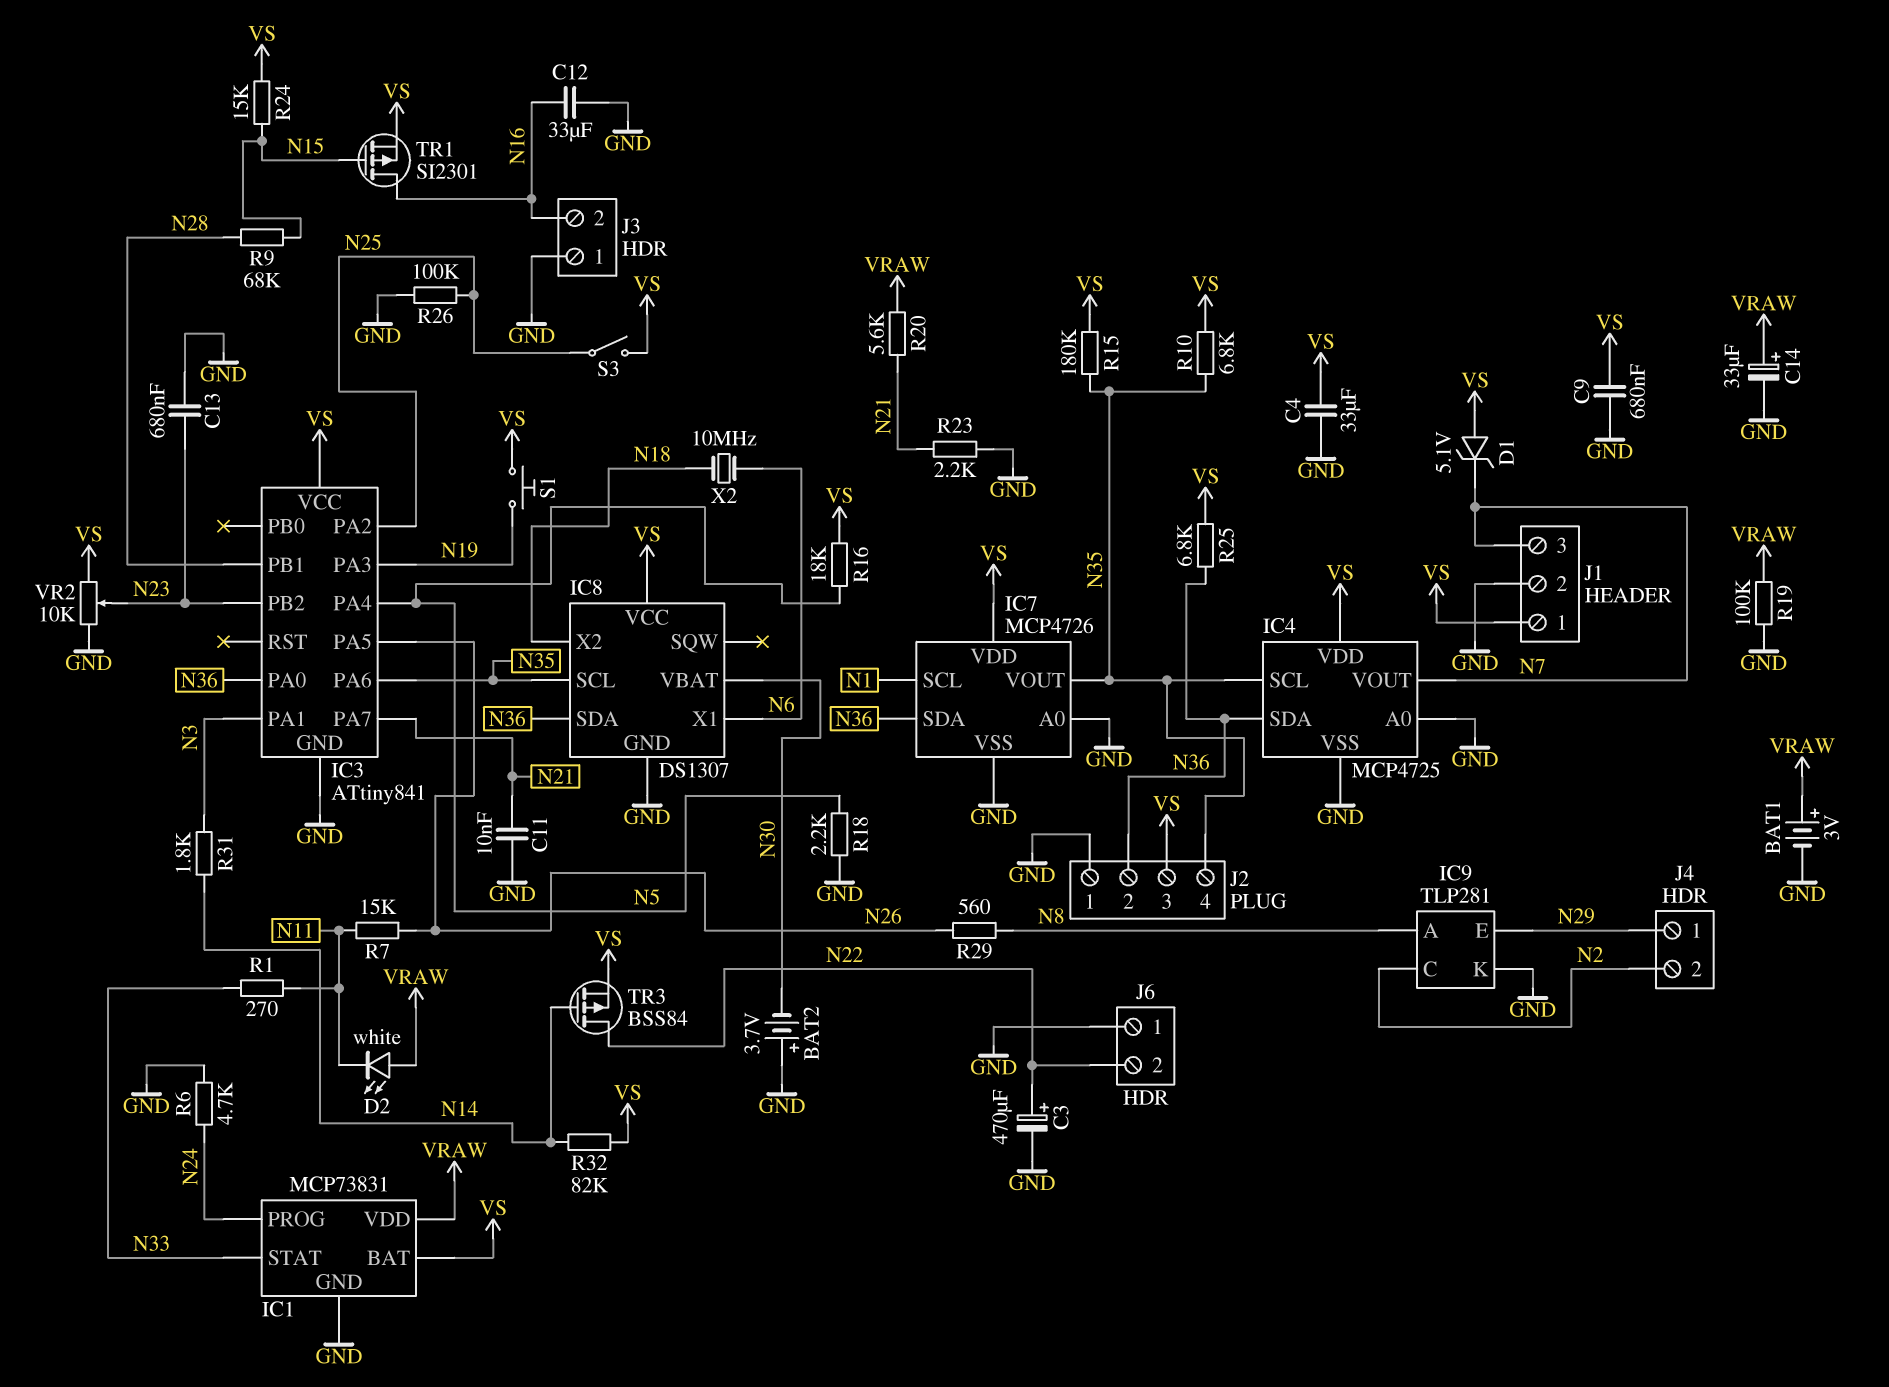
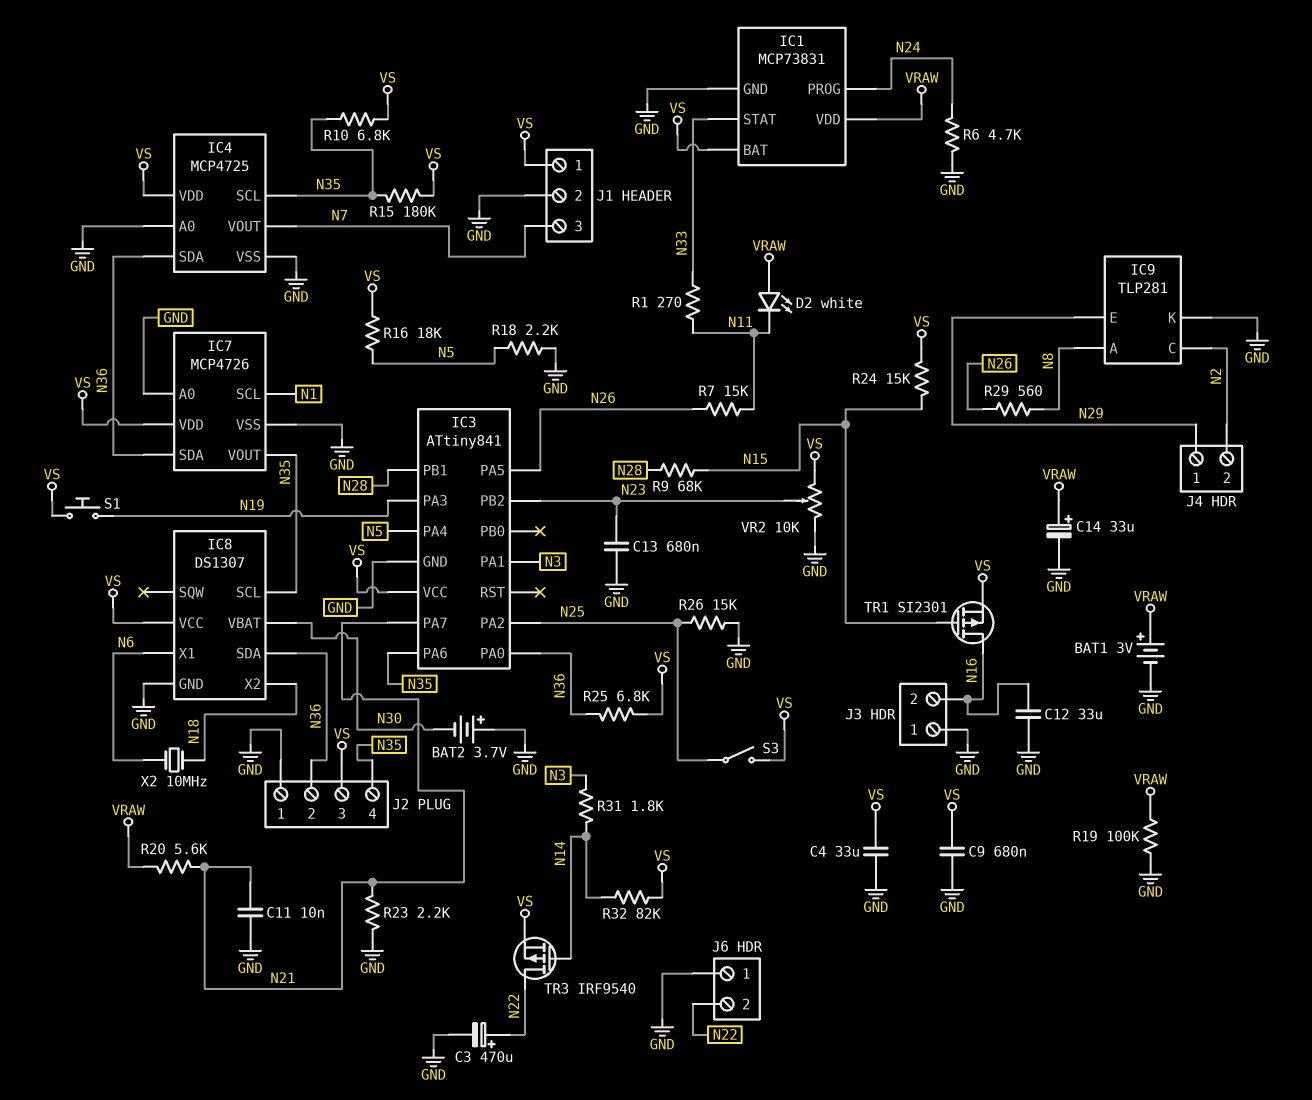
D1: zener 5.1V (A VS, K N7) -> none
R26: 100k (GND, N25) -> 15k (GND, N25)
TR3: PMOS BSS84 (G N14, D N22, S VS) -> PMOS IRF9540 (G N14, D N22, S VS)

